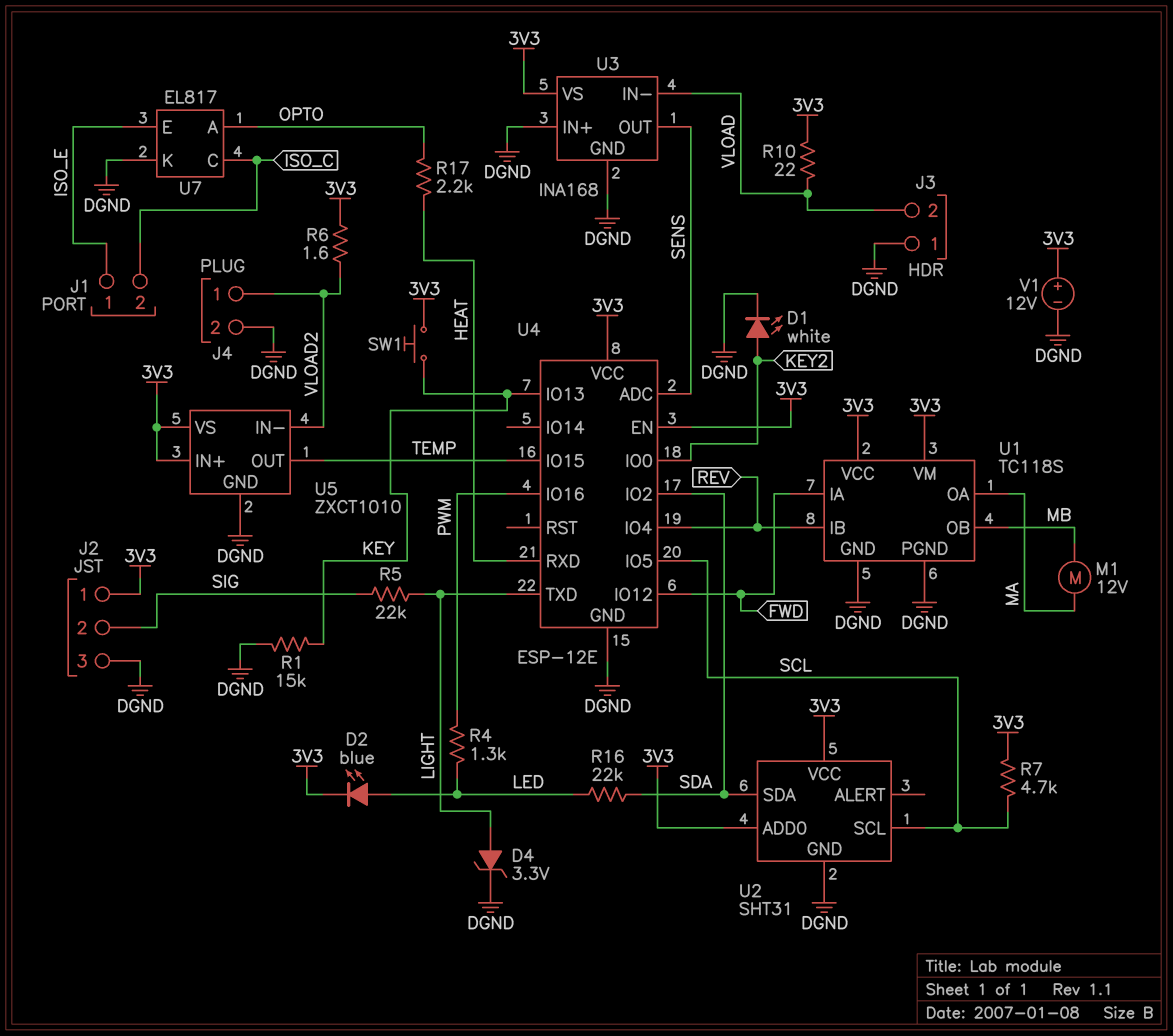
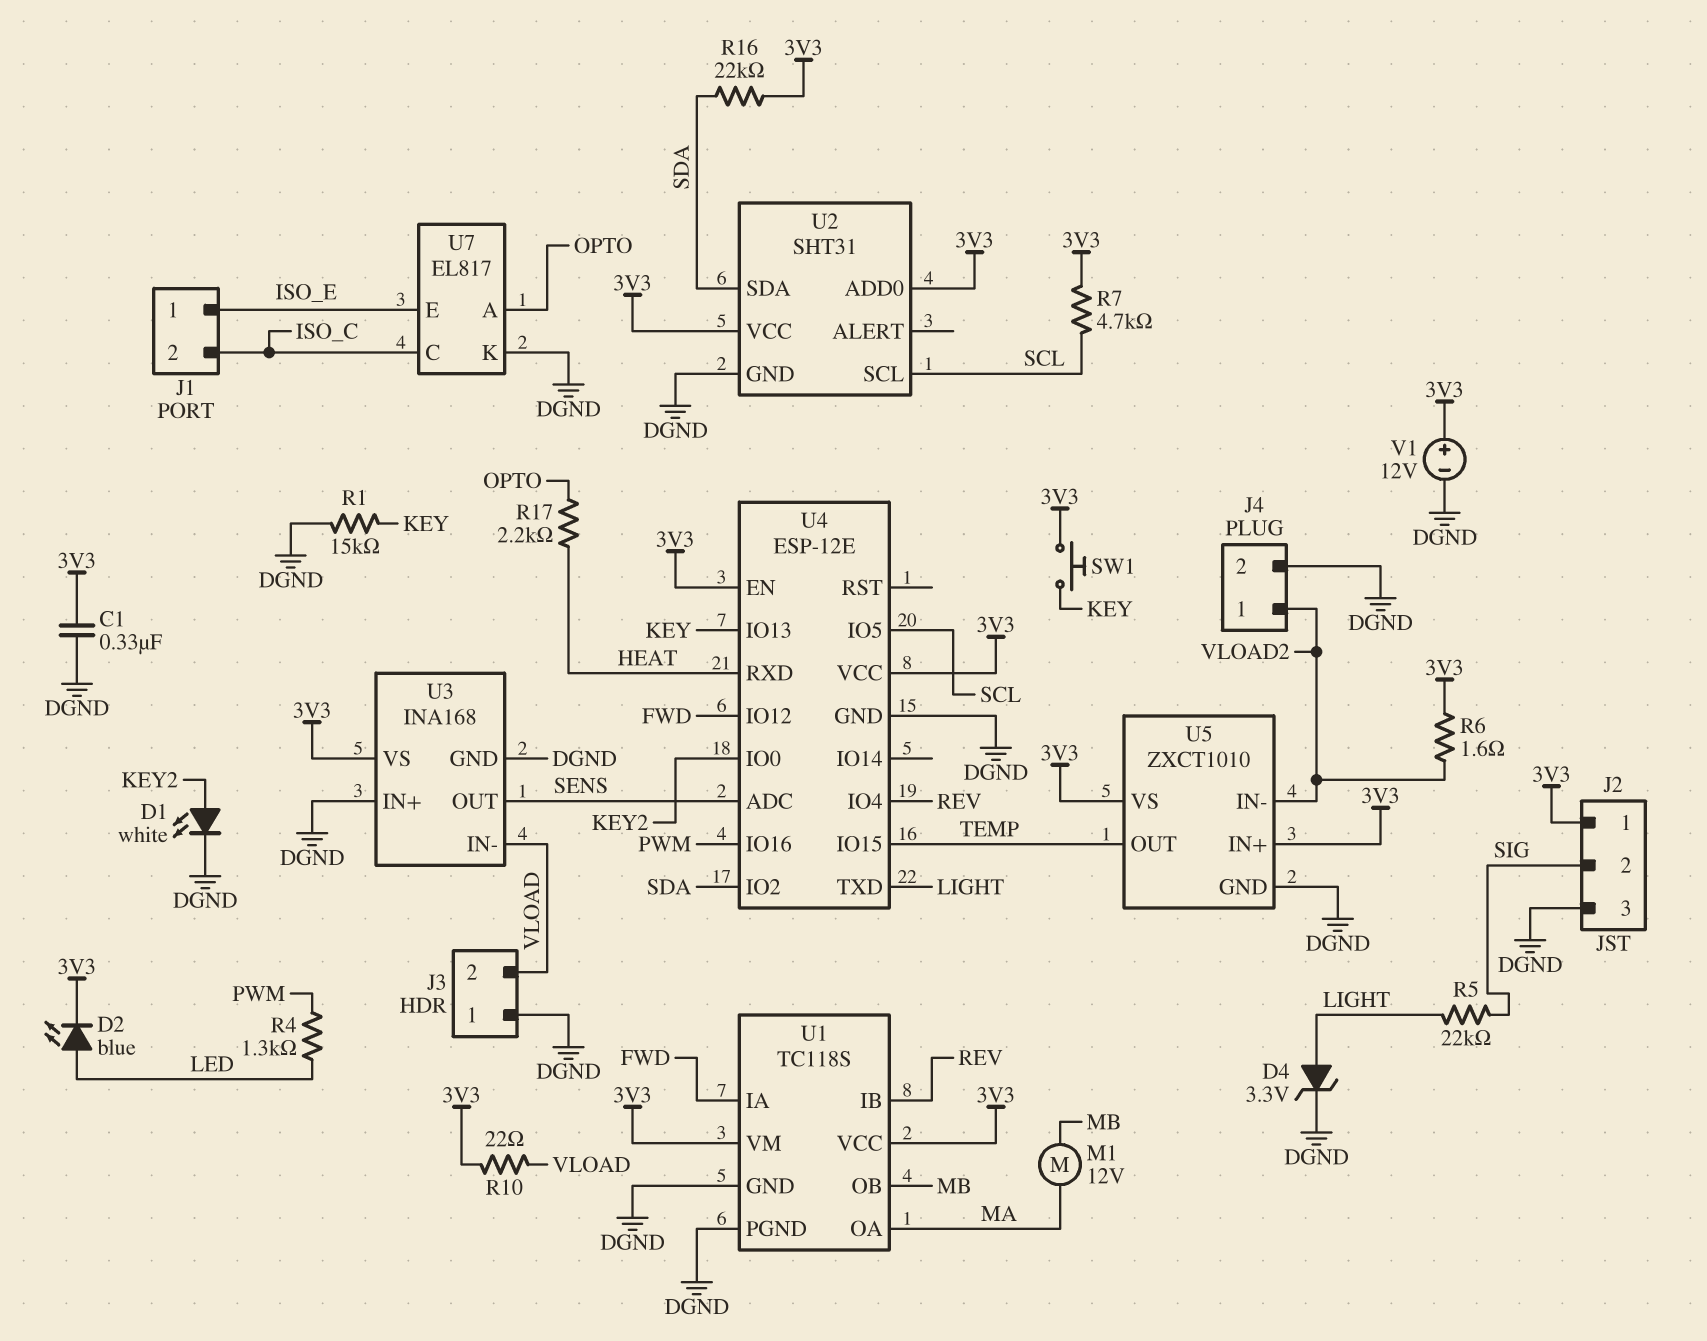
C1: none -> 330nF (3V3, DGND)
R16: 22k (LED, SDA) -> 22k (3V3, SDA)

